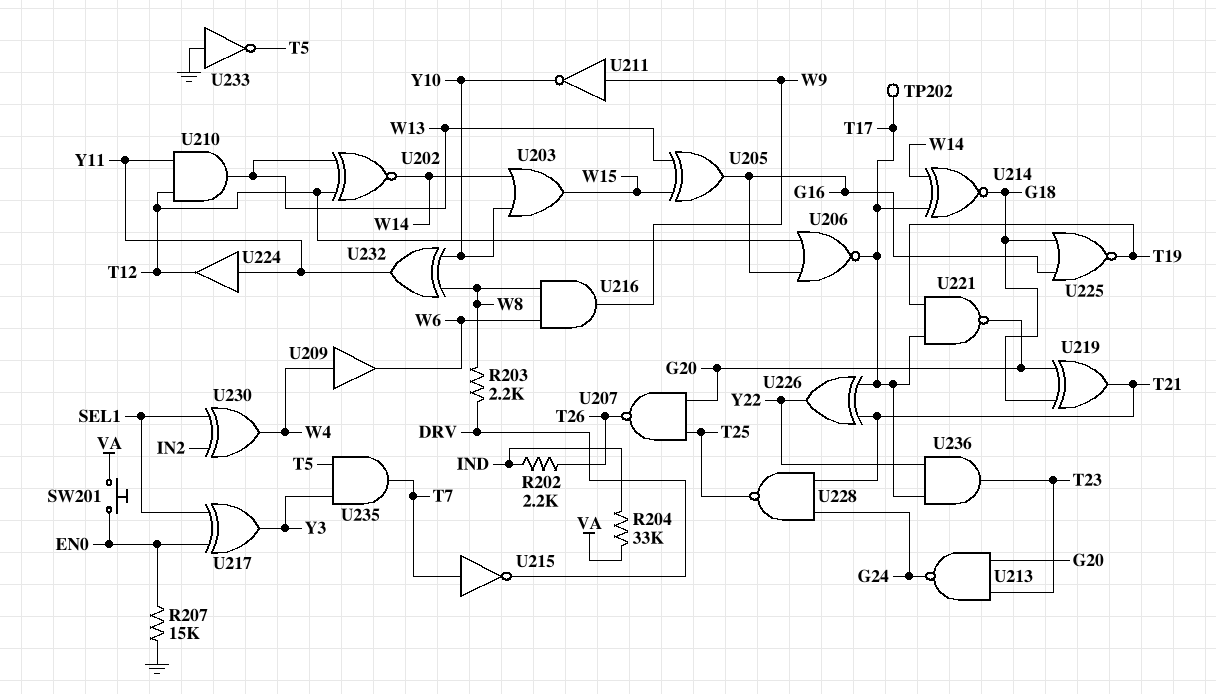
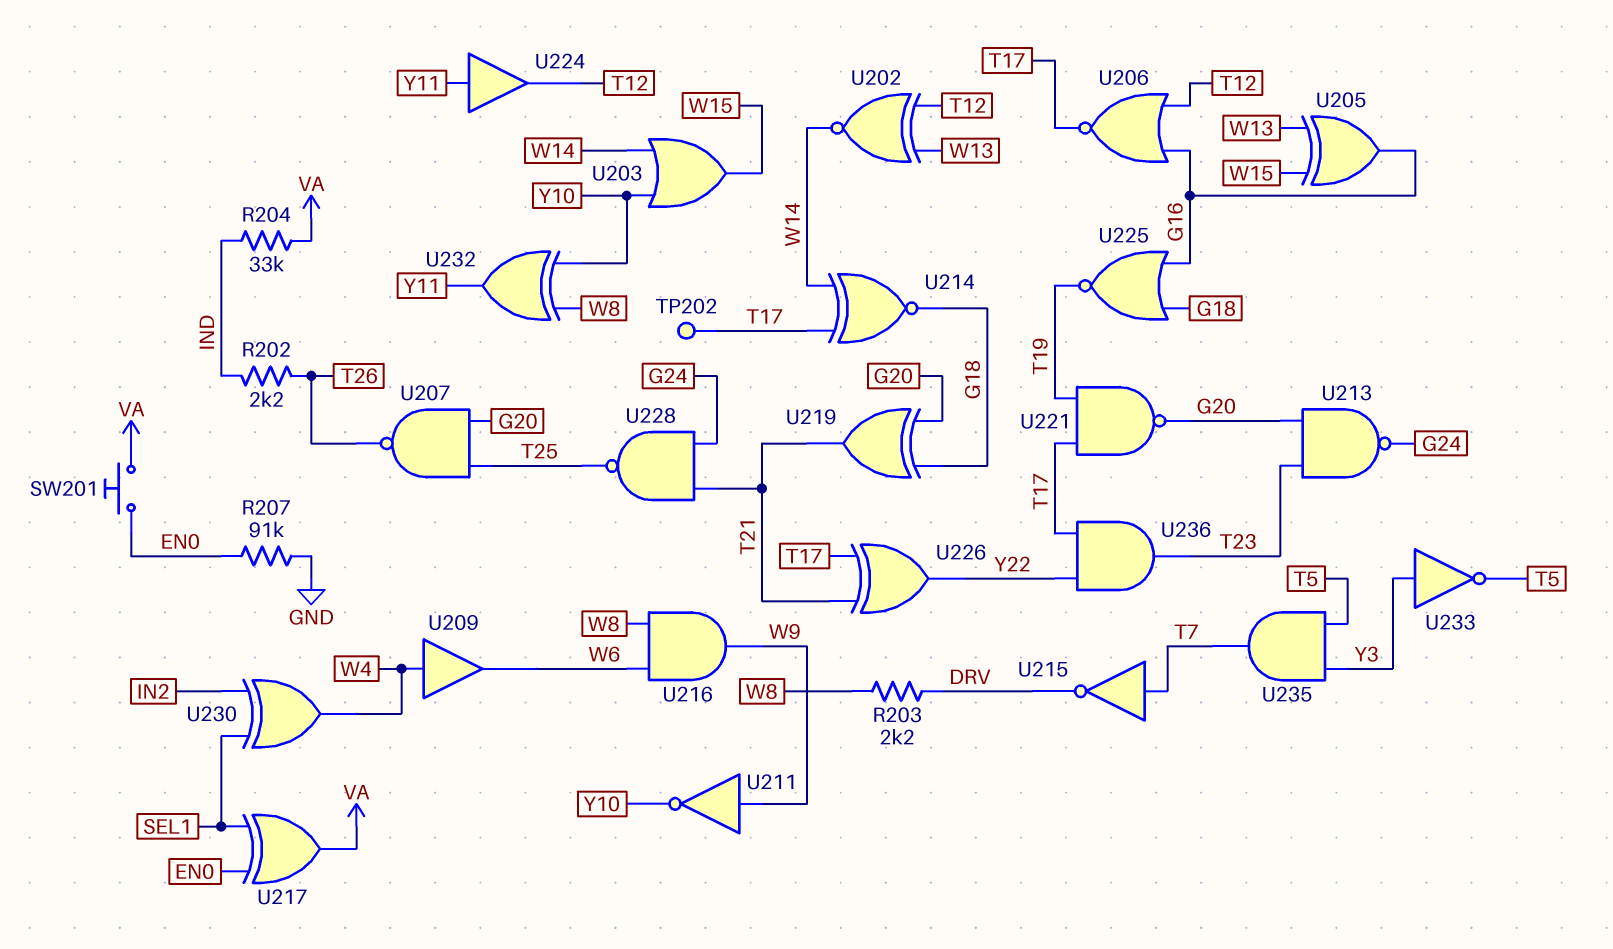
R207: 15k (EN0, GND) -> 91k (EN0, GND)
U210: AND (in T12, in Y11, out W13) -> none
U217: XOR (in EN0, in SEL1, out Y3) -> XOR (in EN0, in SEL1, out VA)
U233: NOT (in GND, out T5) -> NOT (in Y3, out T5)

